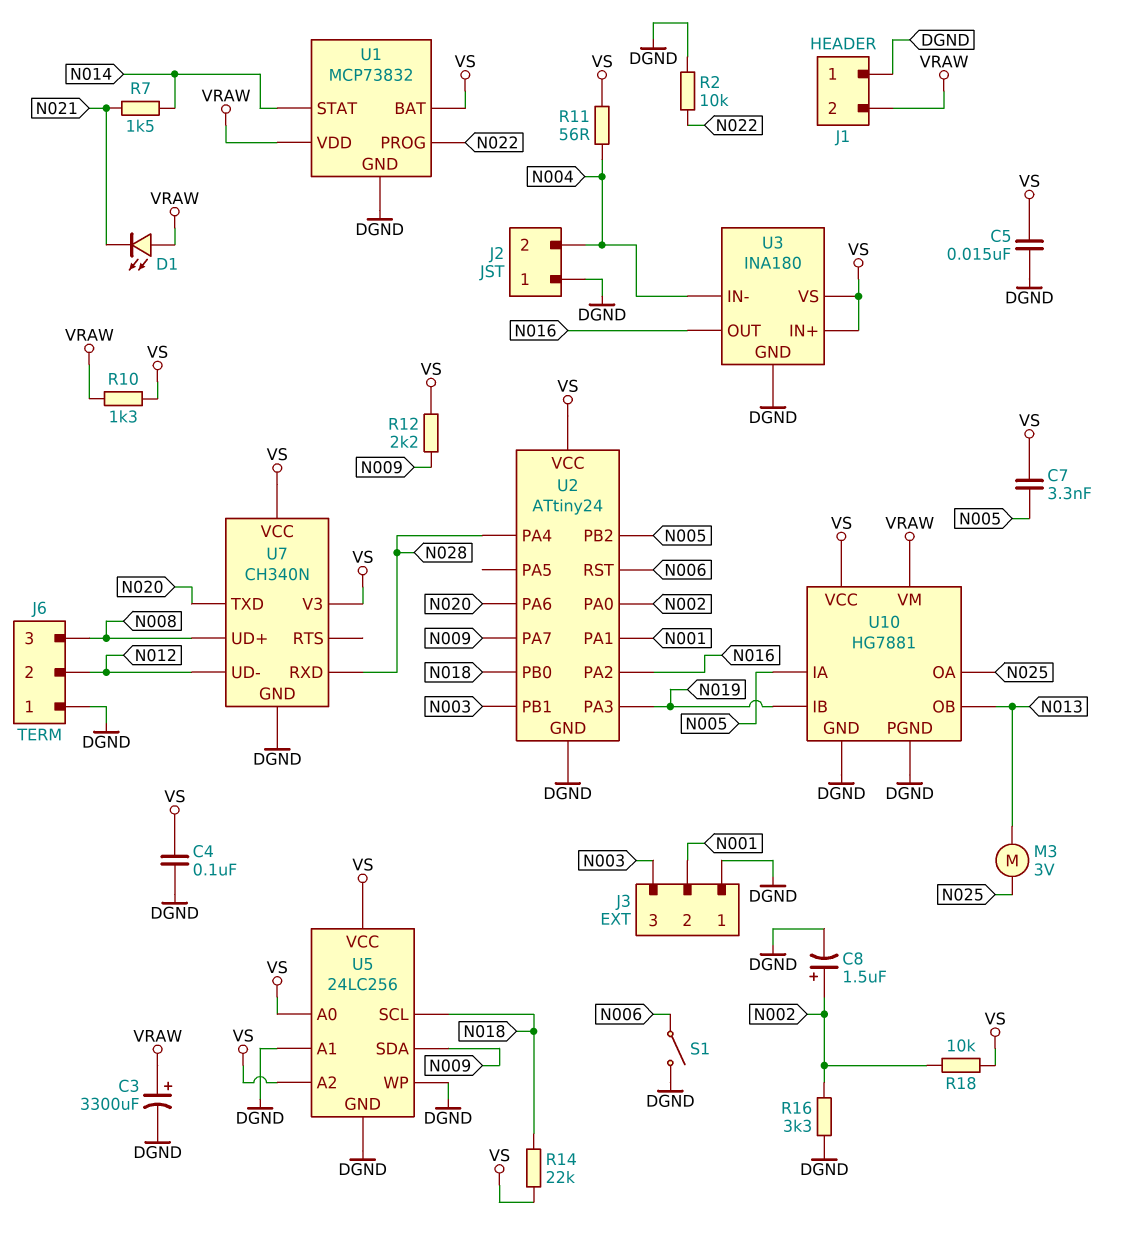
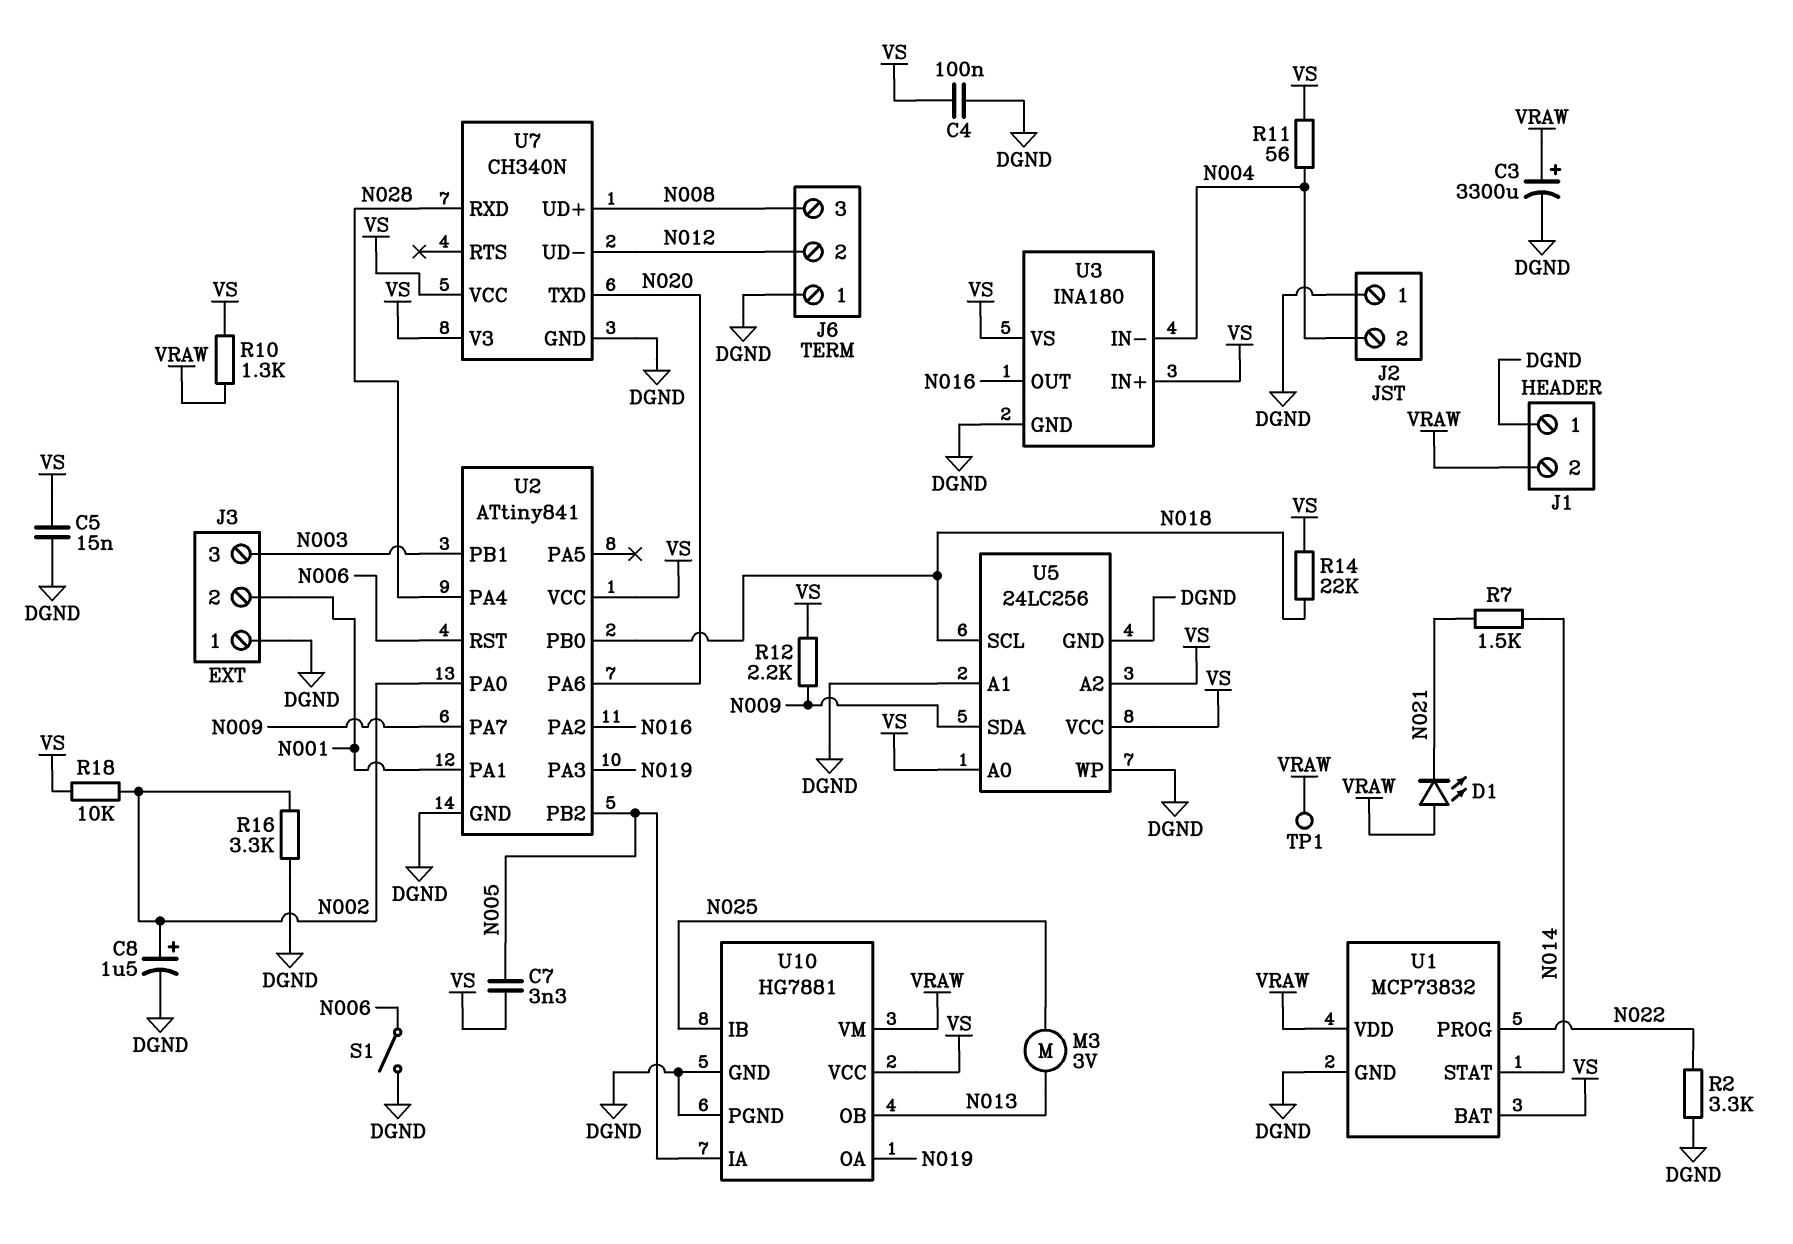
R2: 10k (DGND, N022) -> 3.3k (DGND, N022)
TP1: none -> test point (VRAW)
U2: ATtiny24 -> ATtiny841
U10 pin IB: N019 -> N025
U10 pin OA: N025 -> N019

